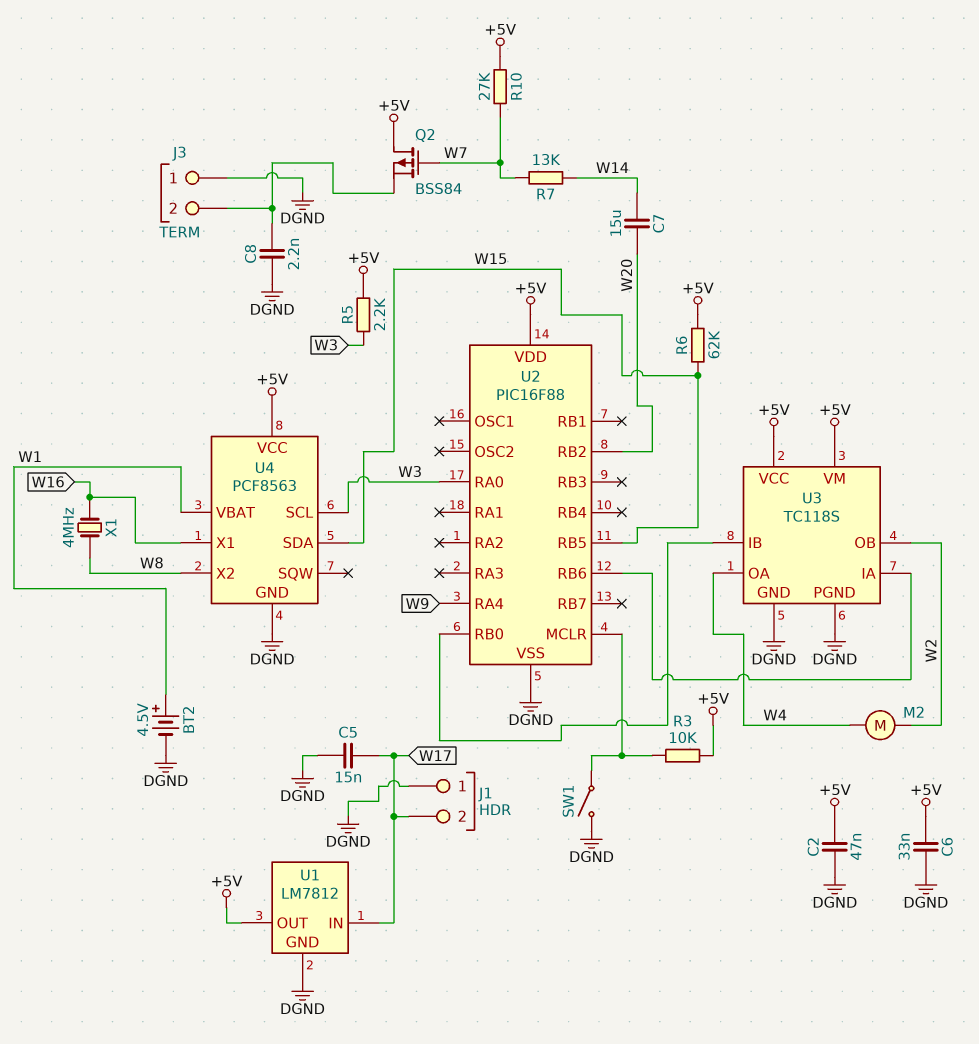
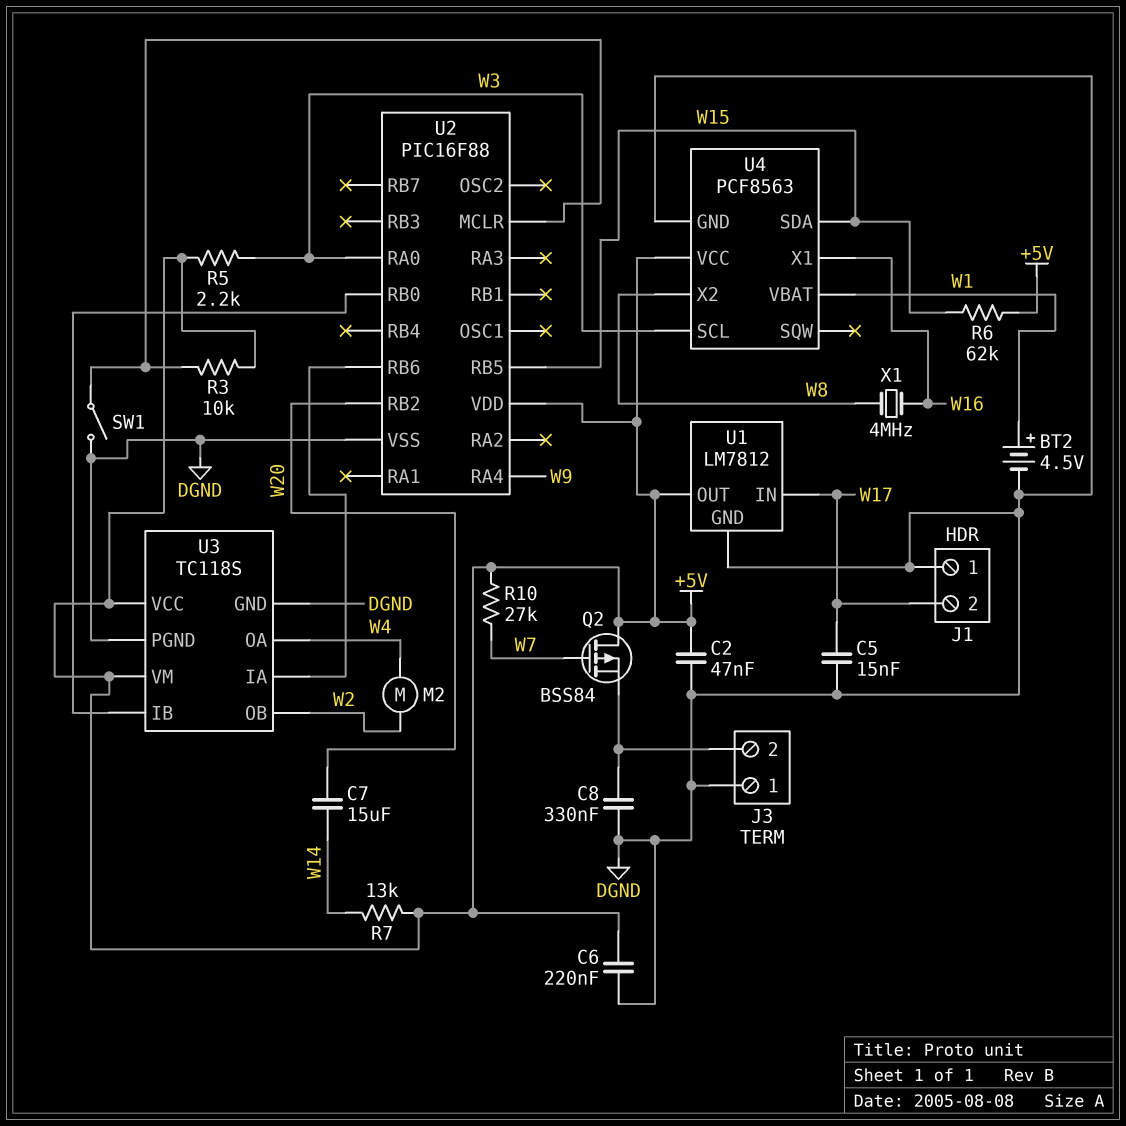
C6: 33nF (+5V, DGND) -> 220nF (+5V, DGND)
C8: 2.2nF (DGND, J3/2) -> 330nF (DGND, J3/2)
R7: 13k (W7, W14) -> 13k (+5V, W14)

